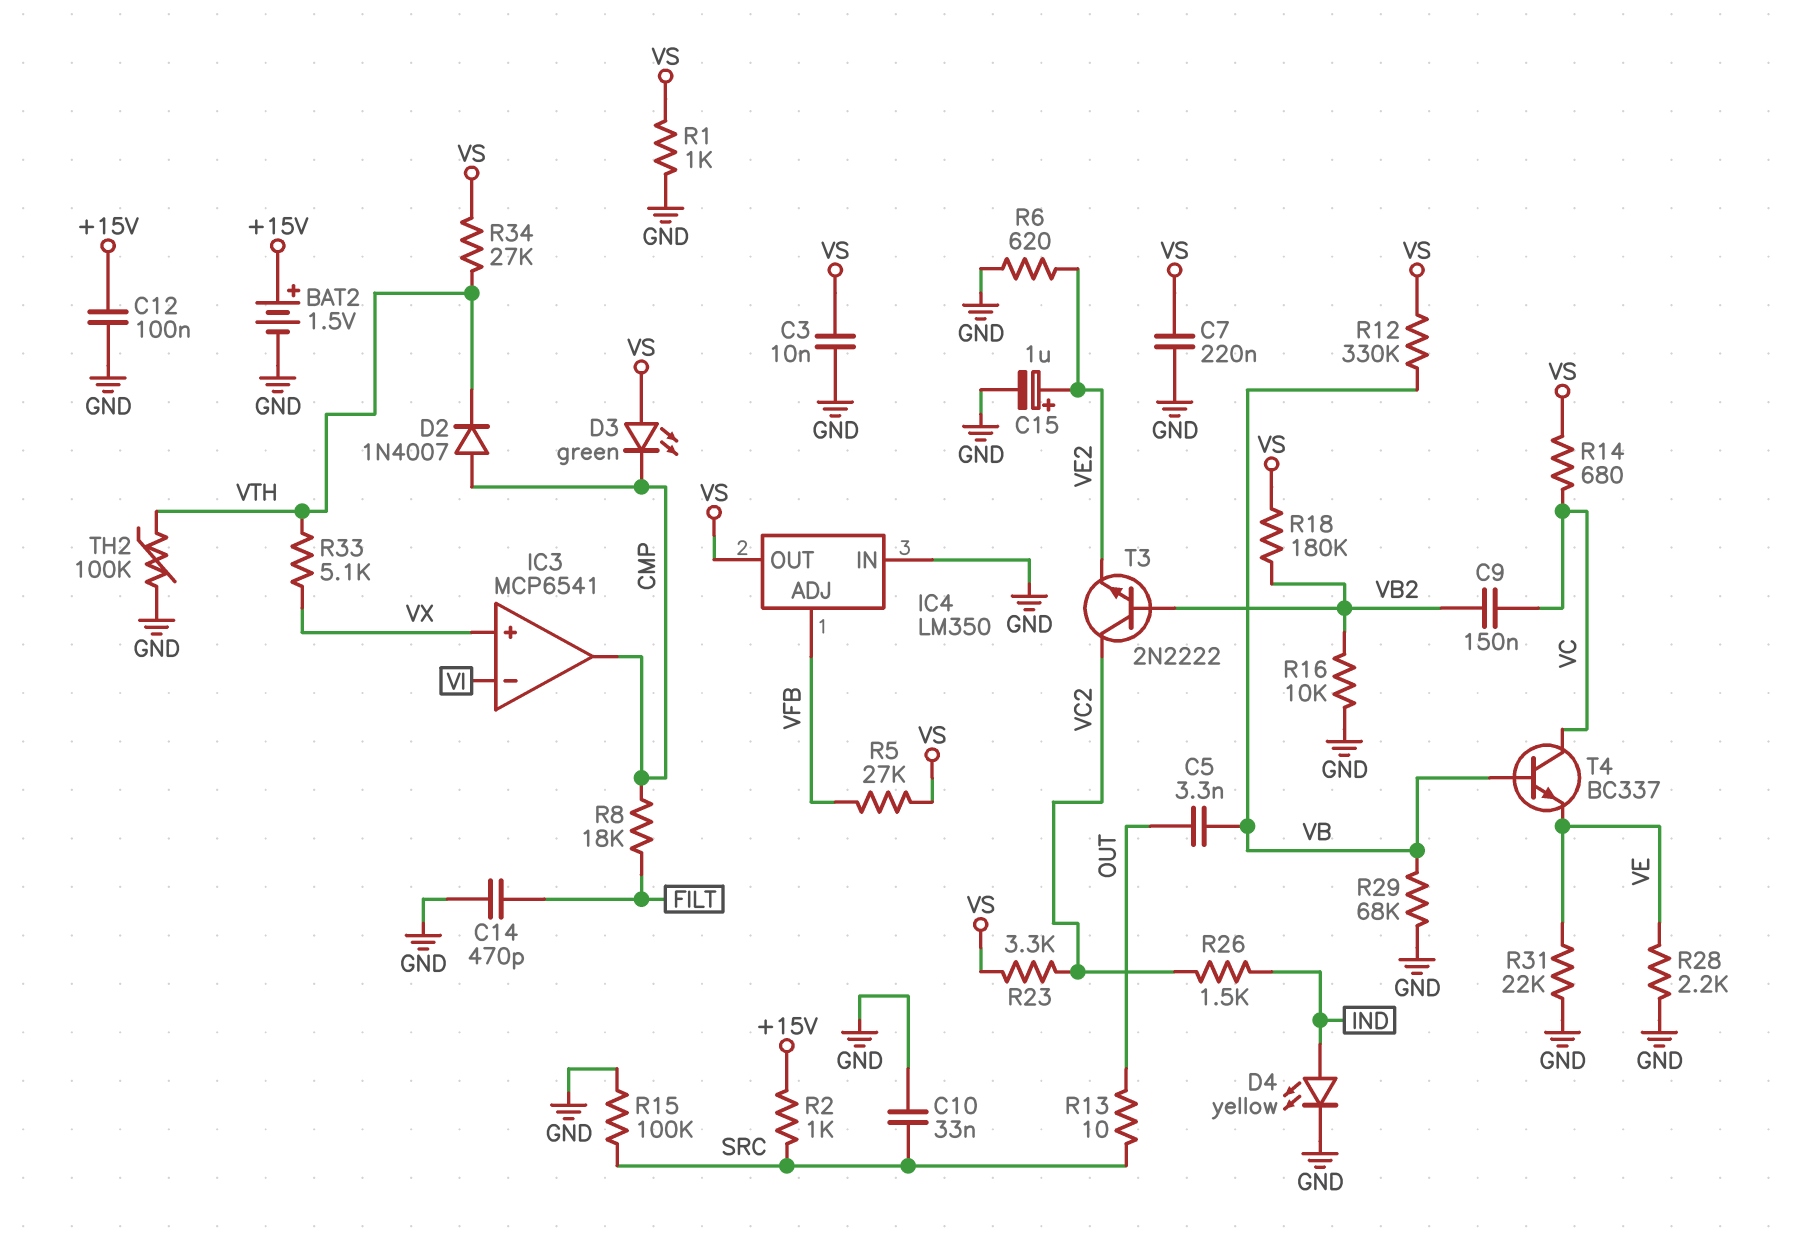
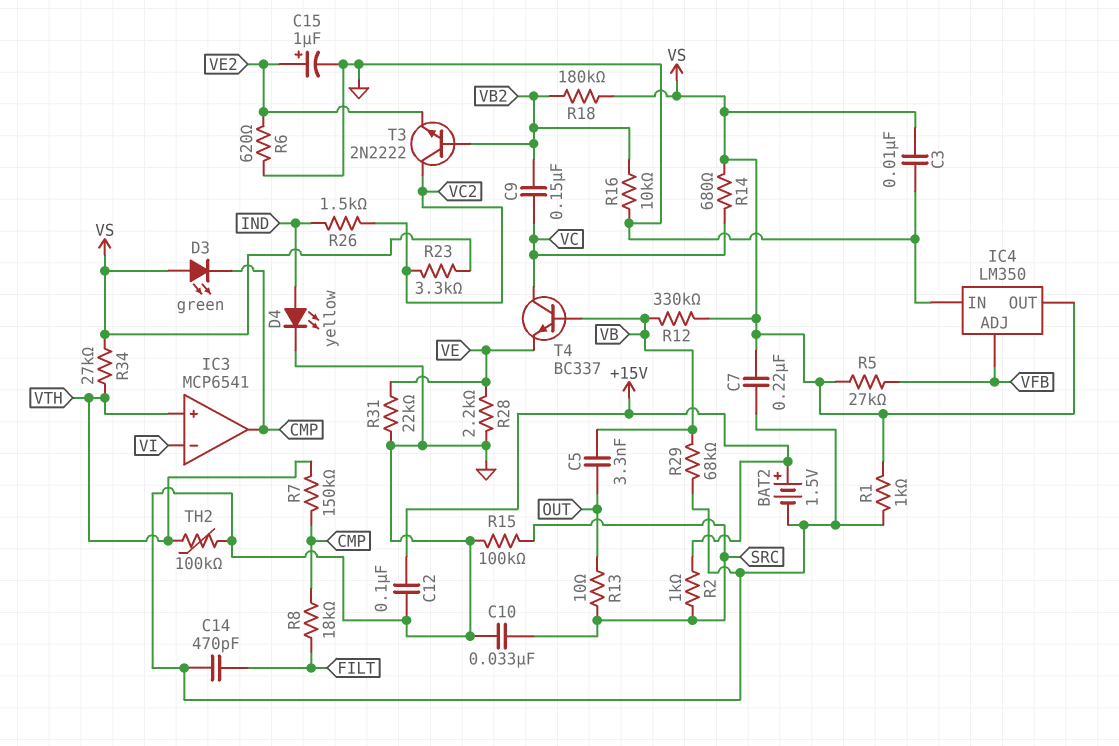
D2: diode 1N4007 (A CMP, K VTH) -> none
IC3 pin in+: VX -> VTH
R7: none -> 150k (CMP, VTH)
R33: 5.1k (VTH, VX) -> none

